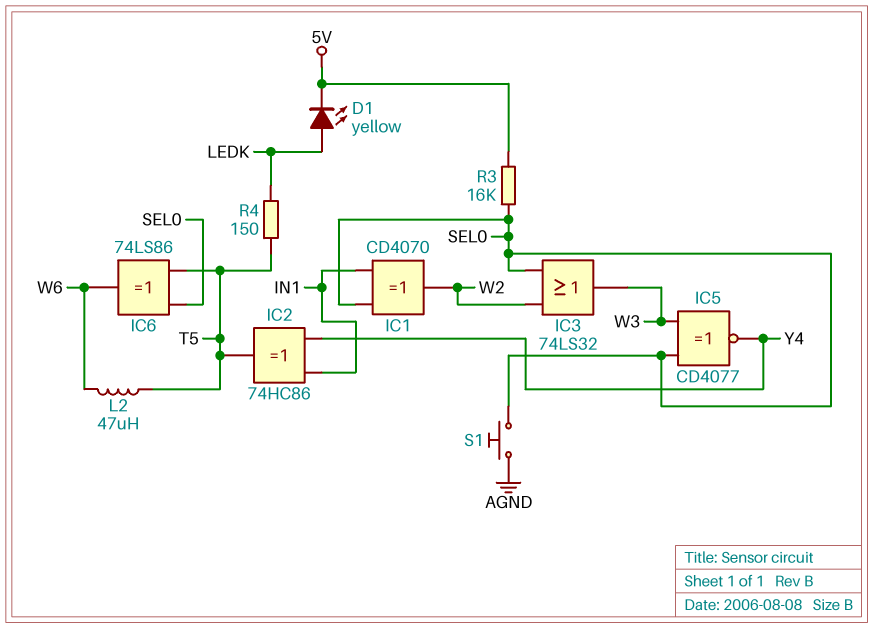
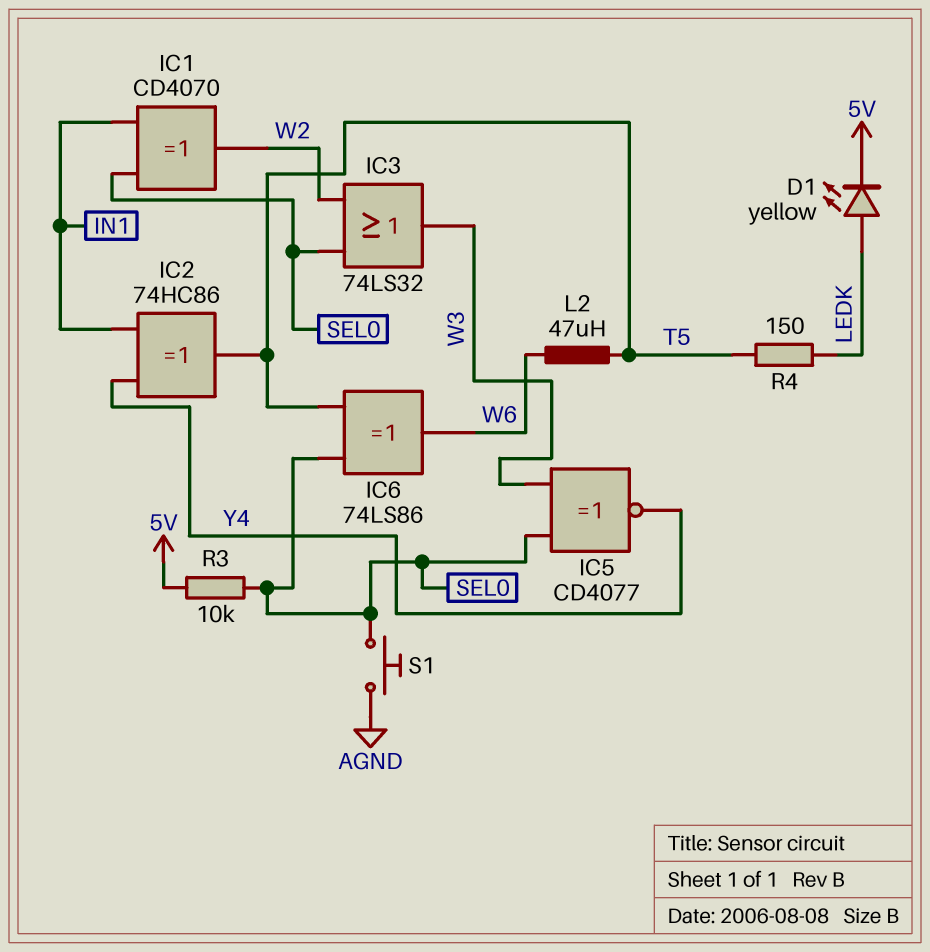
R3: 16k (5V, SEL0) -> 10k (5V, SEL0)

